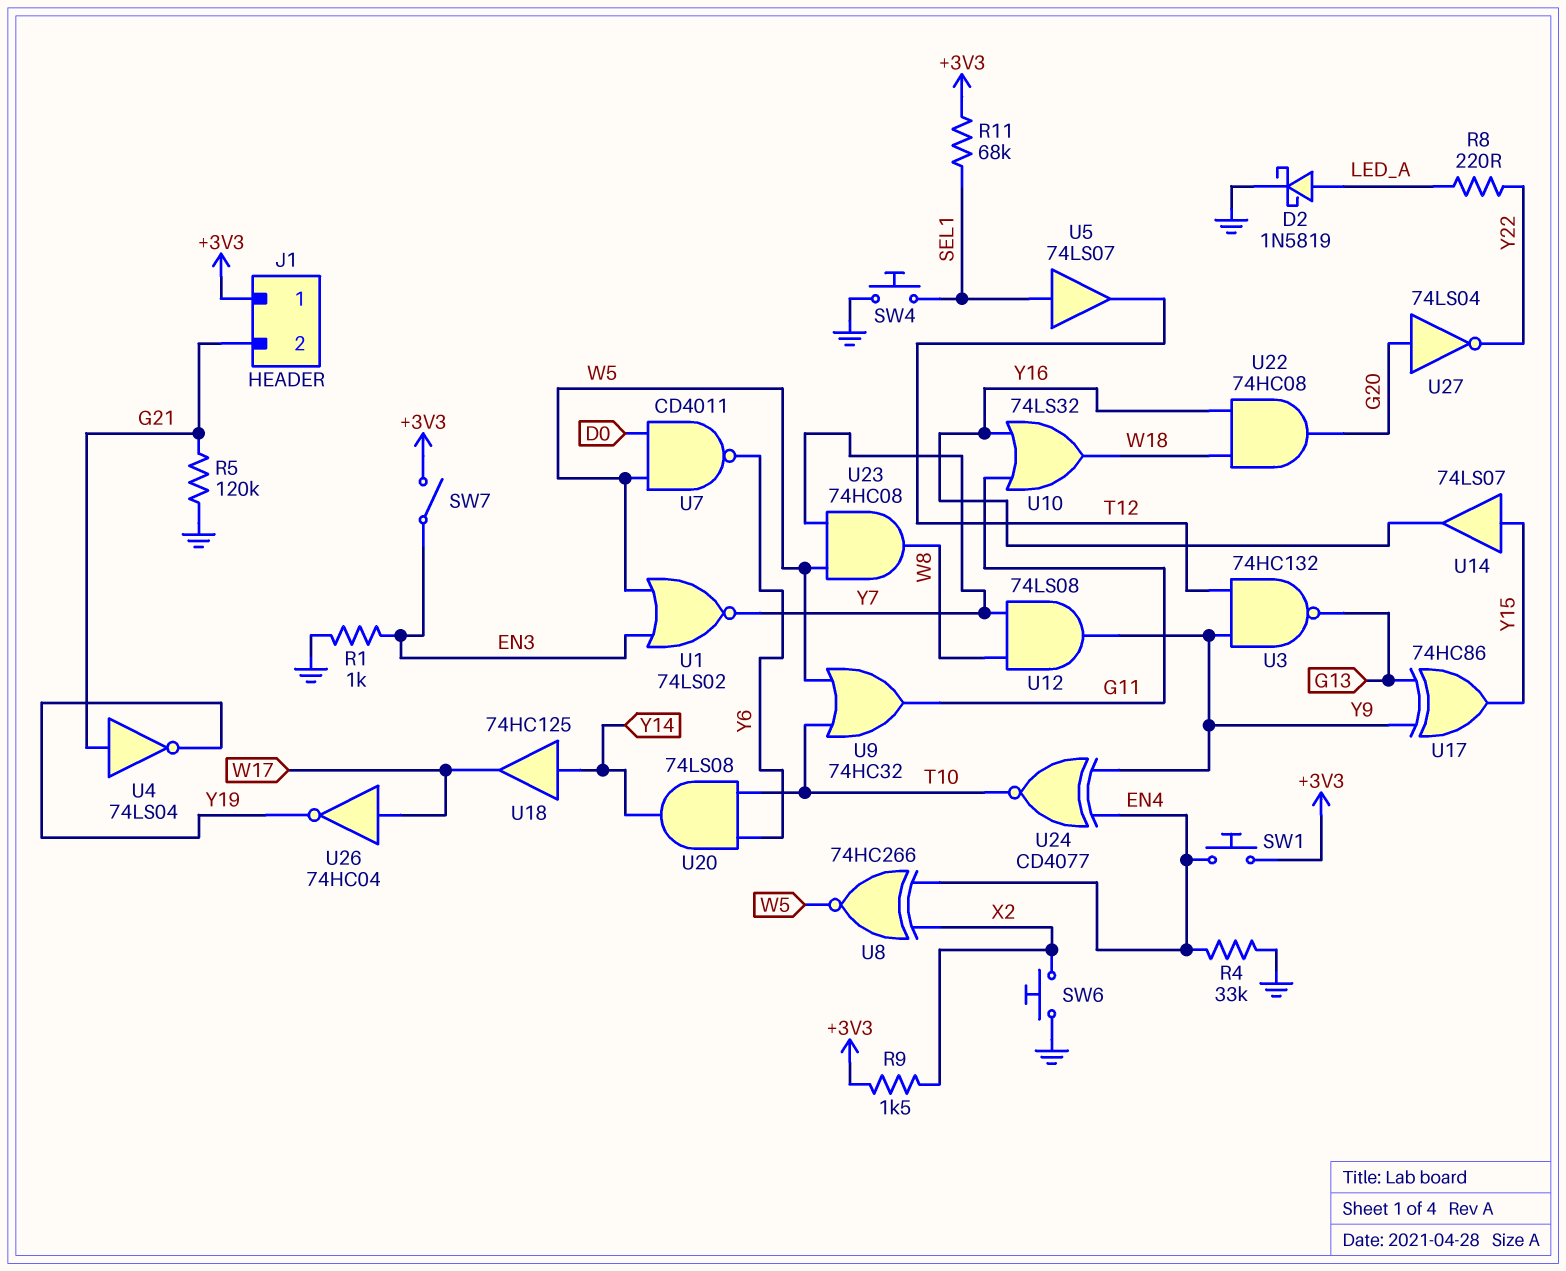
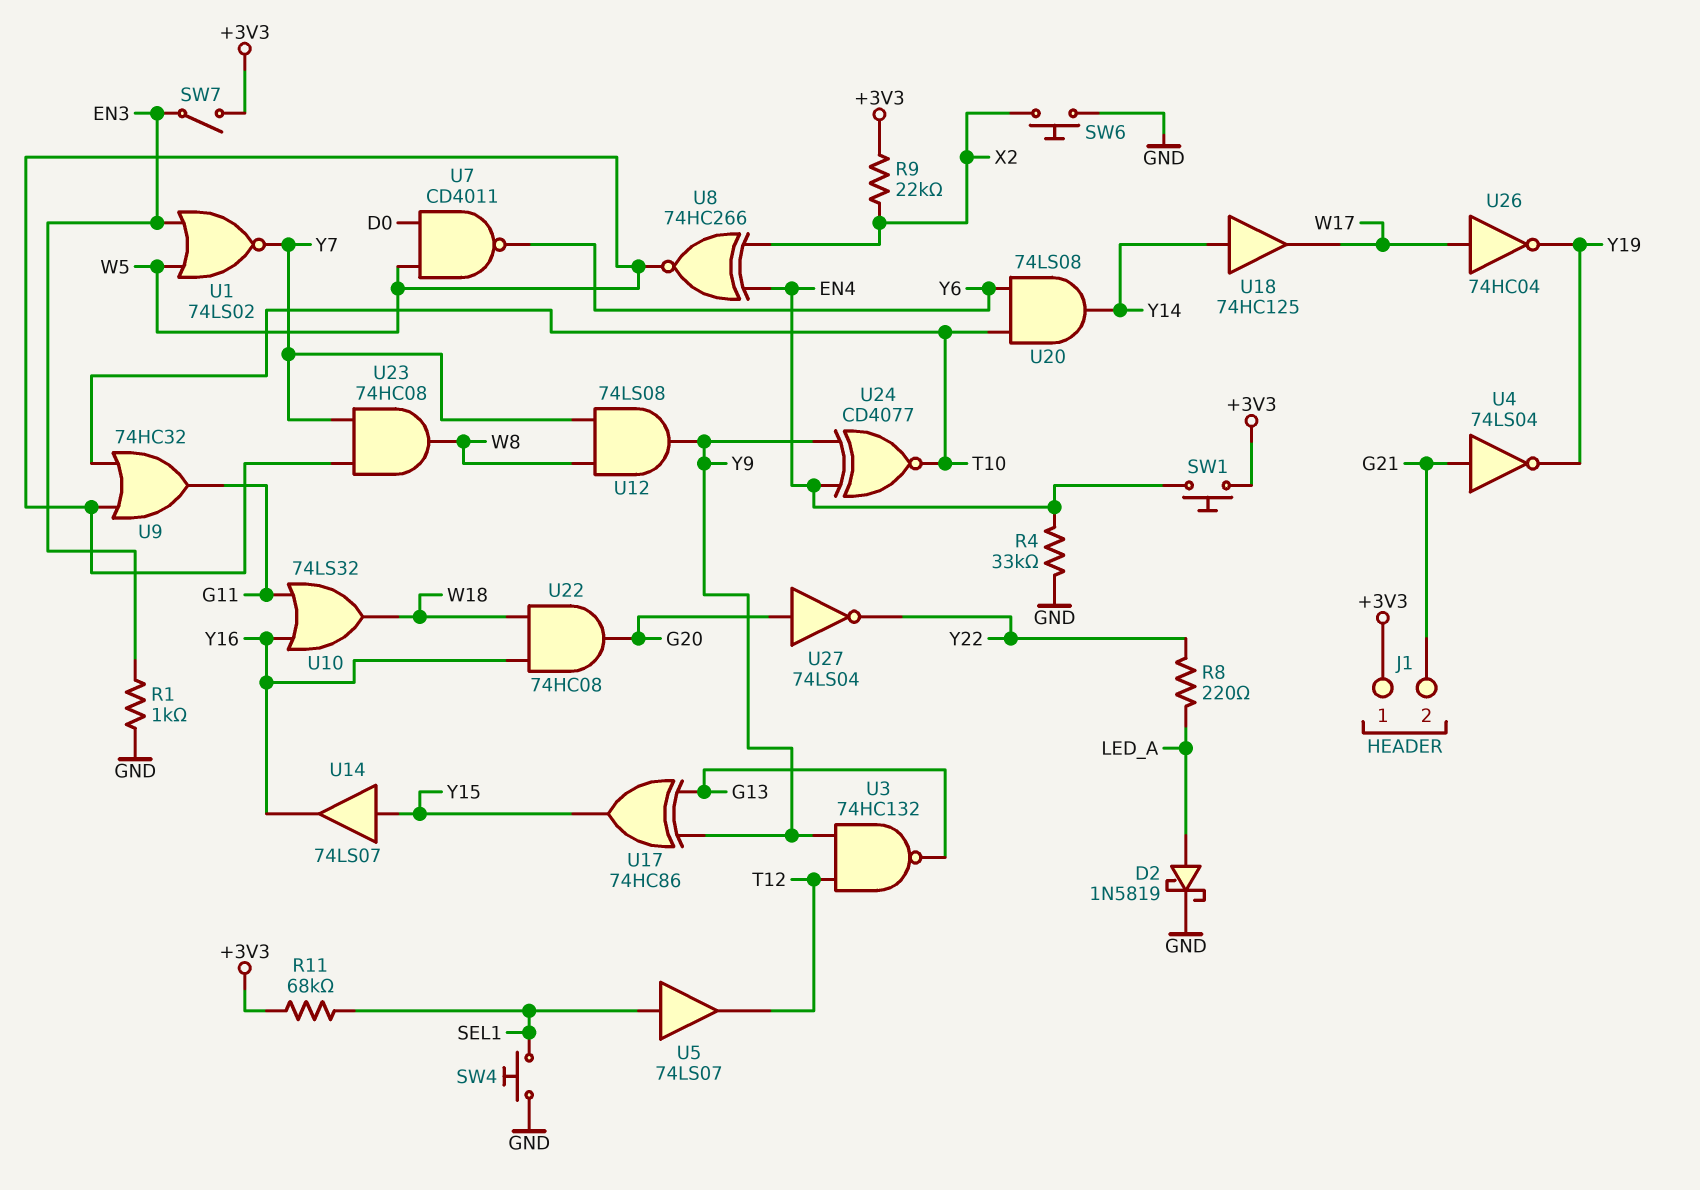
R5: 120k (G21, GND) -> none
R9: 1.5k (+3V3, X2) -> 22k (+3V3, X2)

